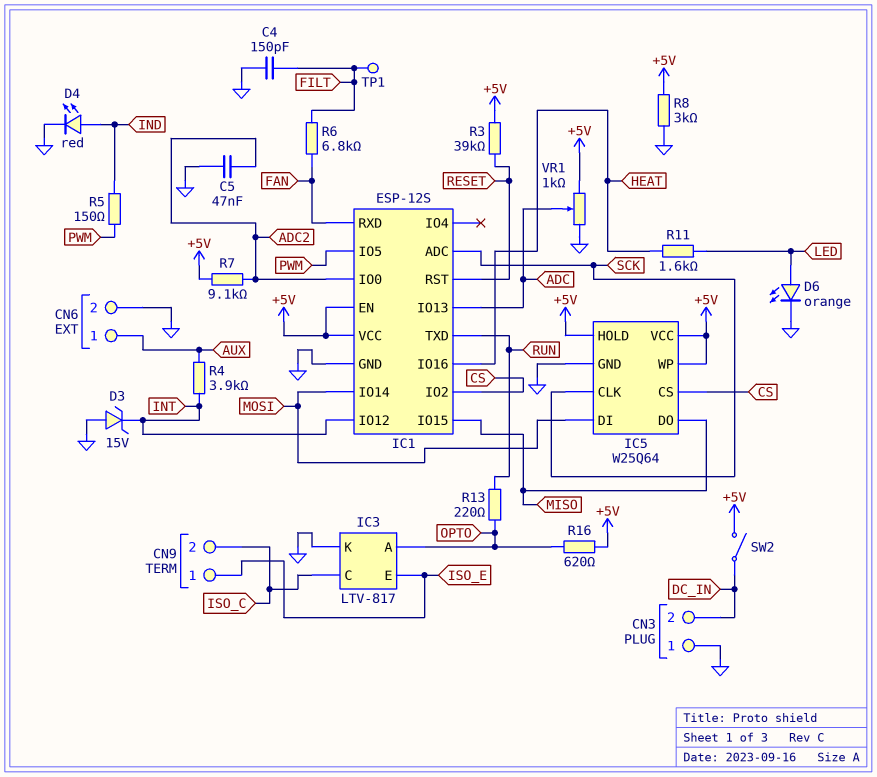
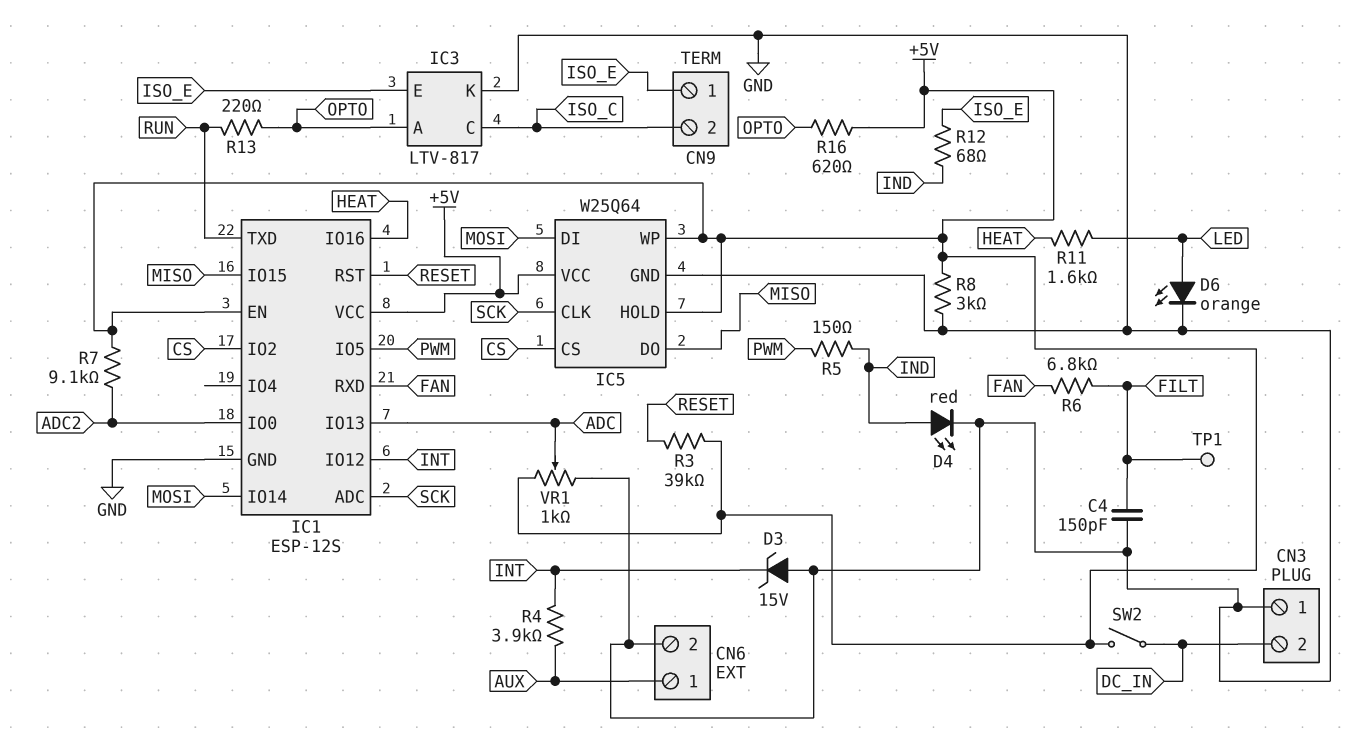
C5: 47nF (ADC2, GND) -> none
R12: none -> 68 (IND, ISO_E)

